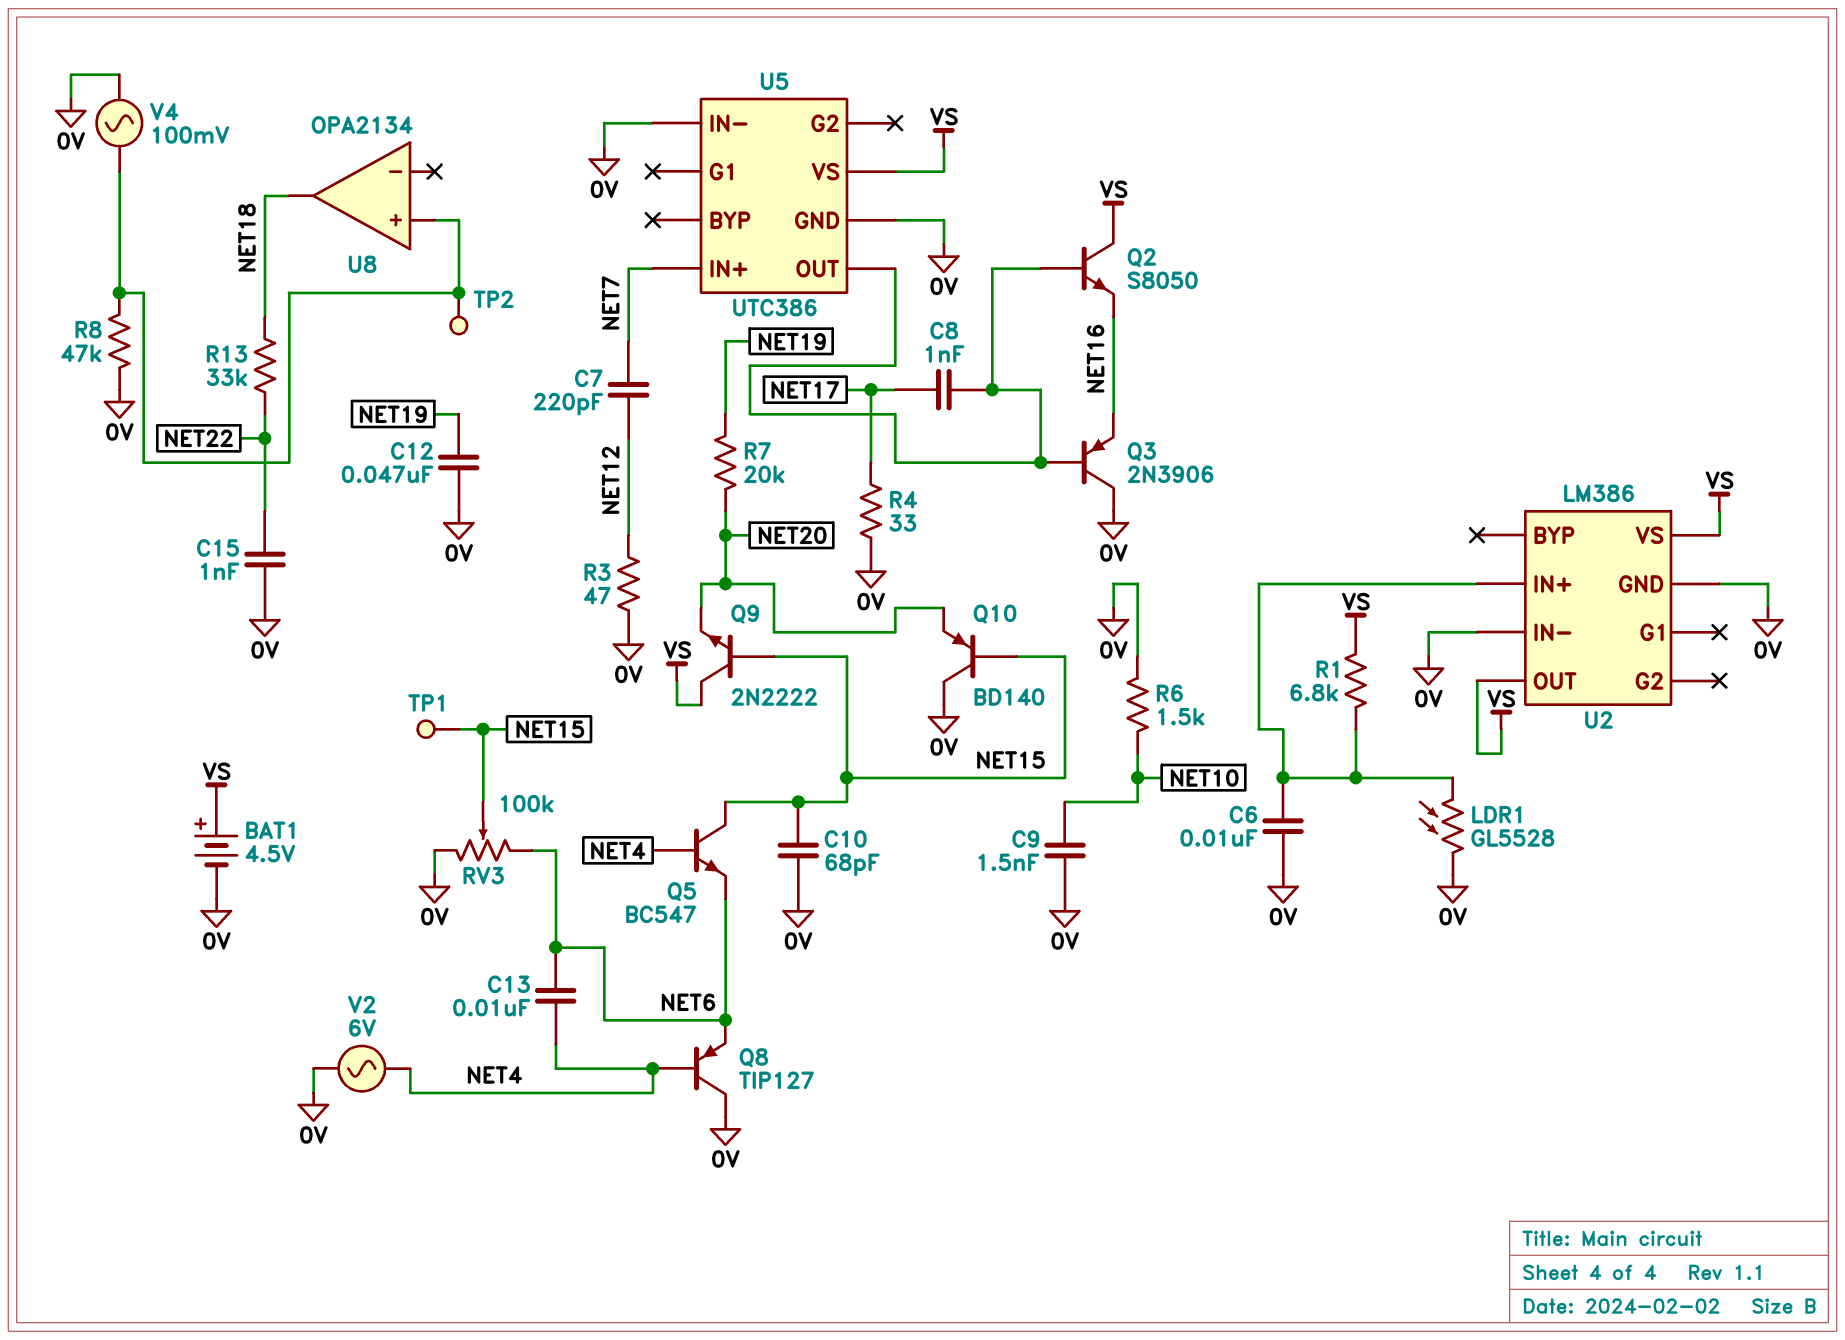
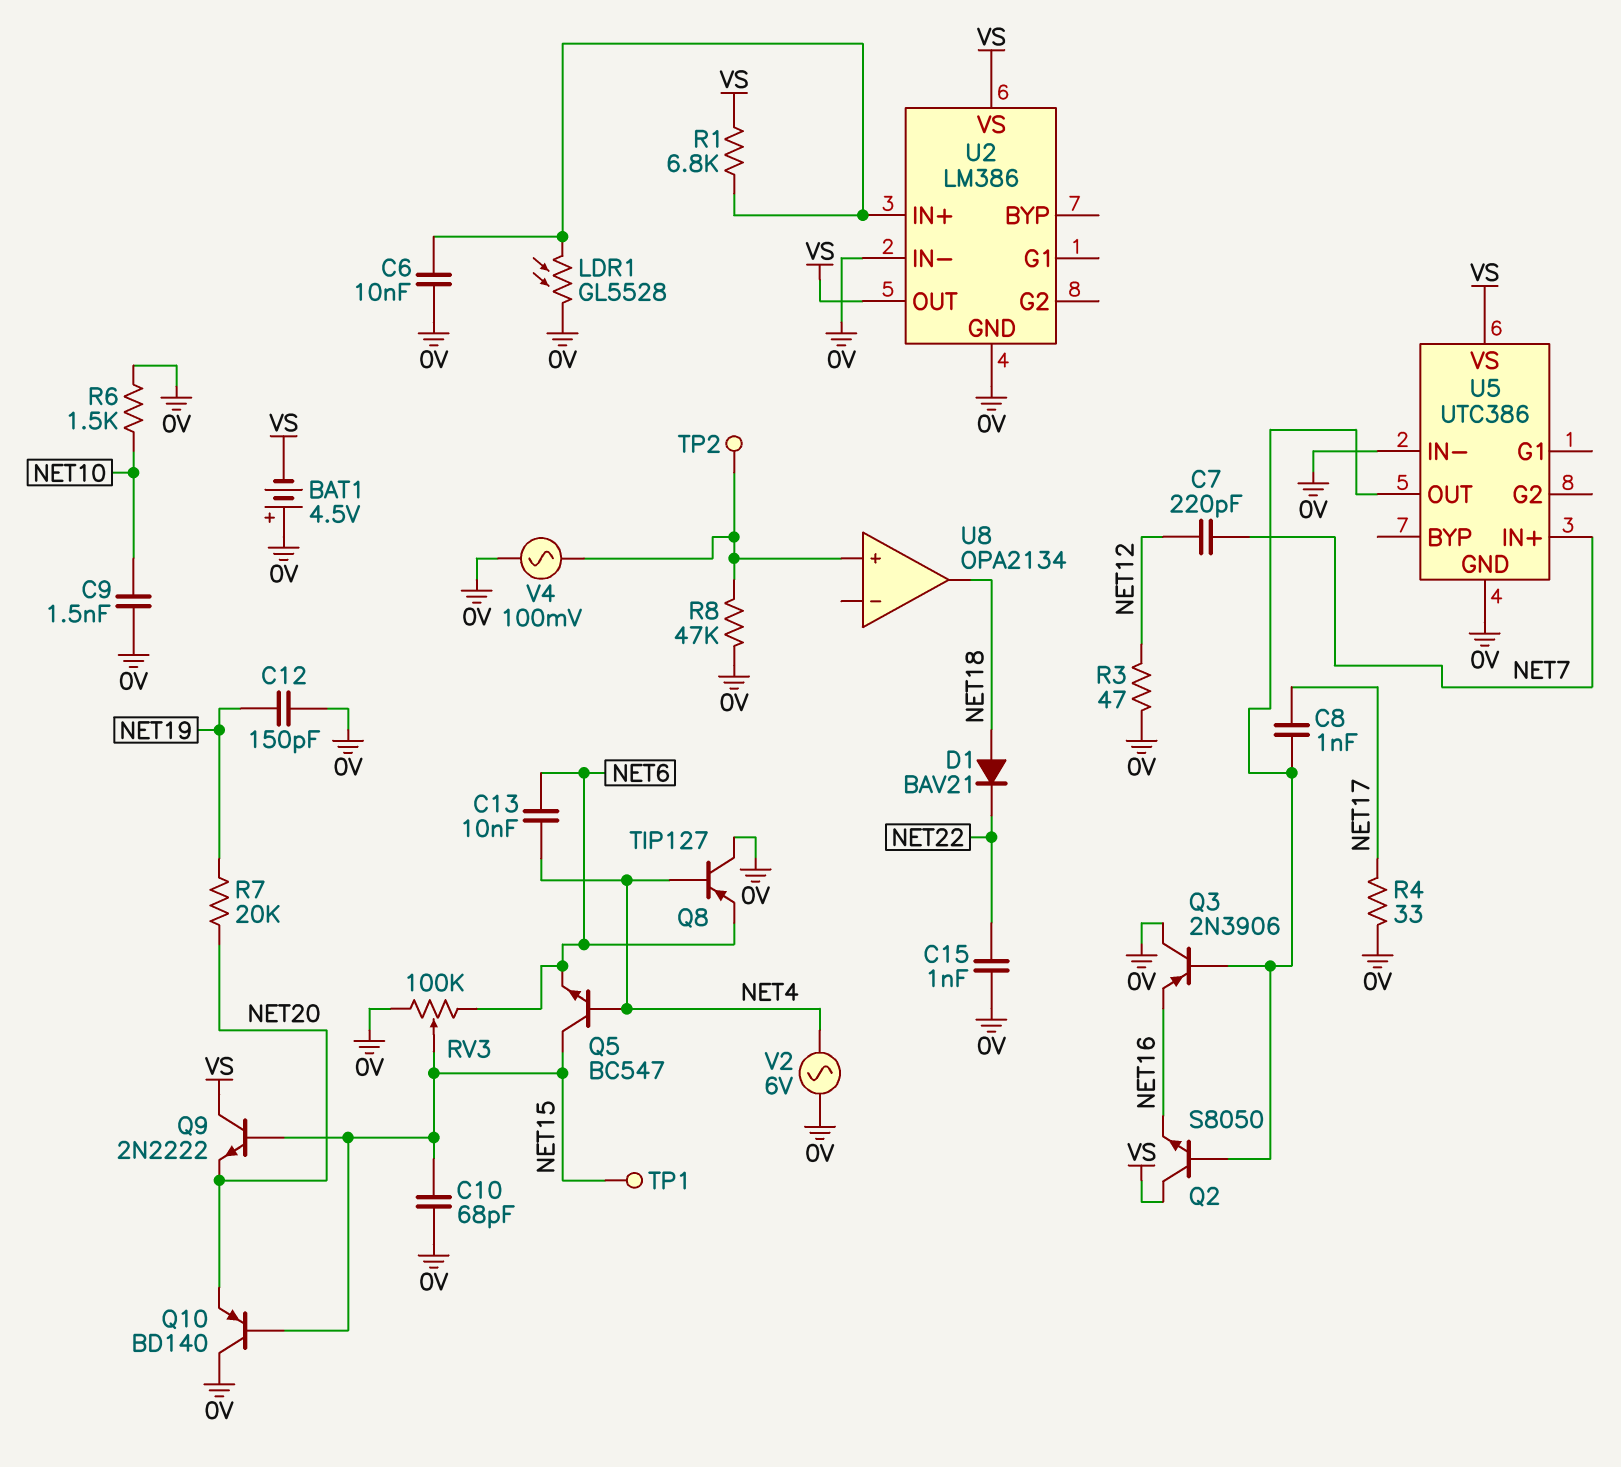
BAT1: 4.5V (plus VS, minus 0V) -> 4.5V (plus 0V, minus VS)
C12: 47nF (0V, NET19) -> 150pF (0V, NET19)
D1: none -> diode BAV21 (A NET18, K NET22)
R13: 33k (NET18, NET22) -> none

